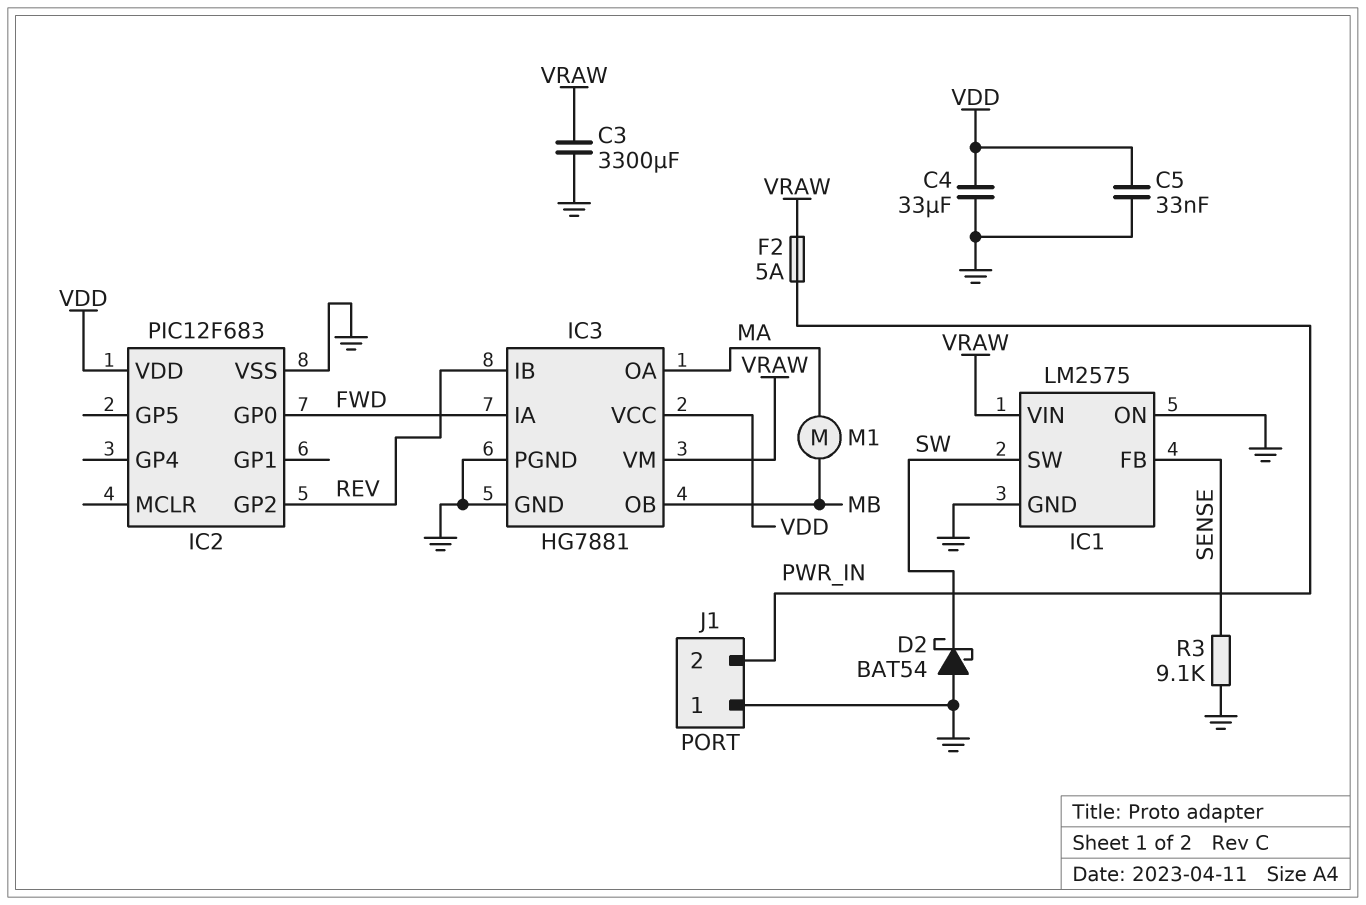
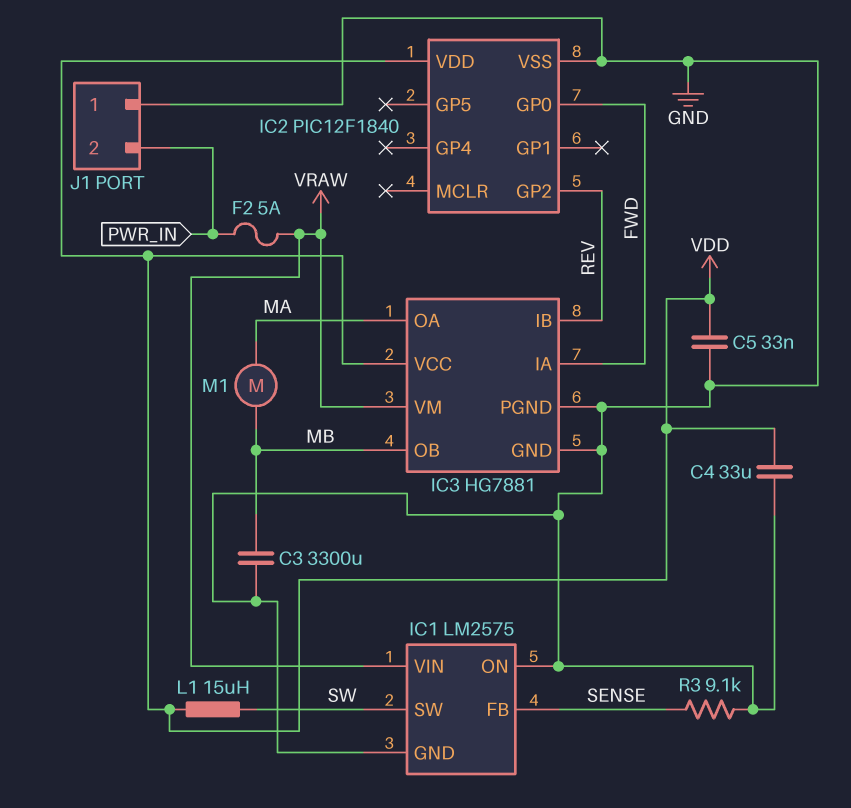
C3: 3300uF (GND, VRAW) -> 3300uF (GND, MB)
D2: schottky BAT54 (A GND, K SW) -> none
IC2: PIC12F683 -> PIC12F1840
L1: none -> 15uH (SW, VDD)

